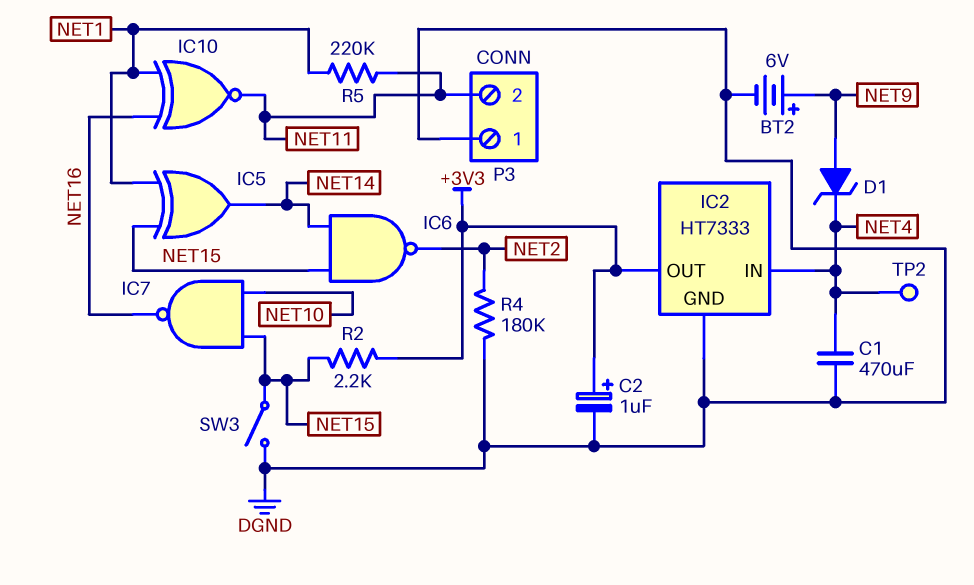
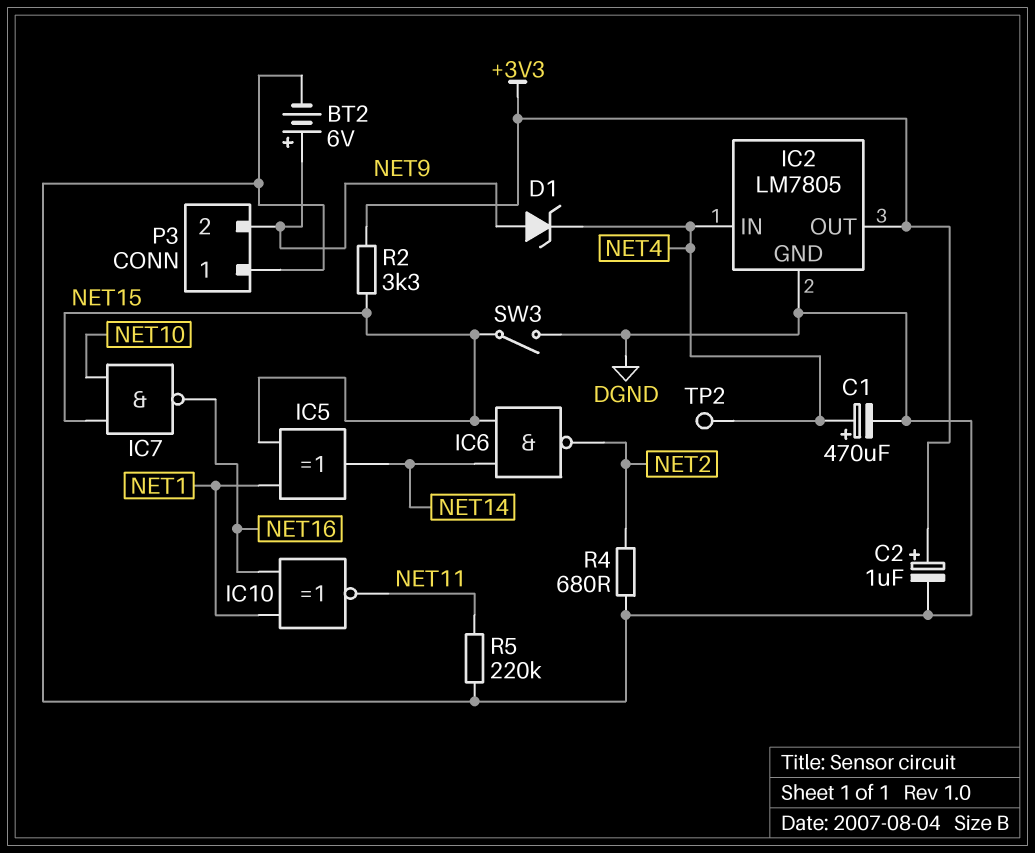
C1: 470uF (DGND, NET4) -> 470uF (plus NET4, minus DGND)
IC2: HT7333 -> LM7805
P3 pin 2: NET11 -> NET9
R2: 2.2k (+3V3, NET15) -> 3.3k (+3V3, NET15)
R4: 180k (DGND, NET2) -> 680 (DGND, NET2)
R5: 220k (NET1, NET11) -> 220k (DGND, NET11)

